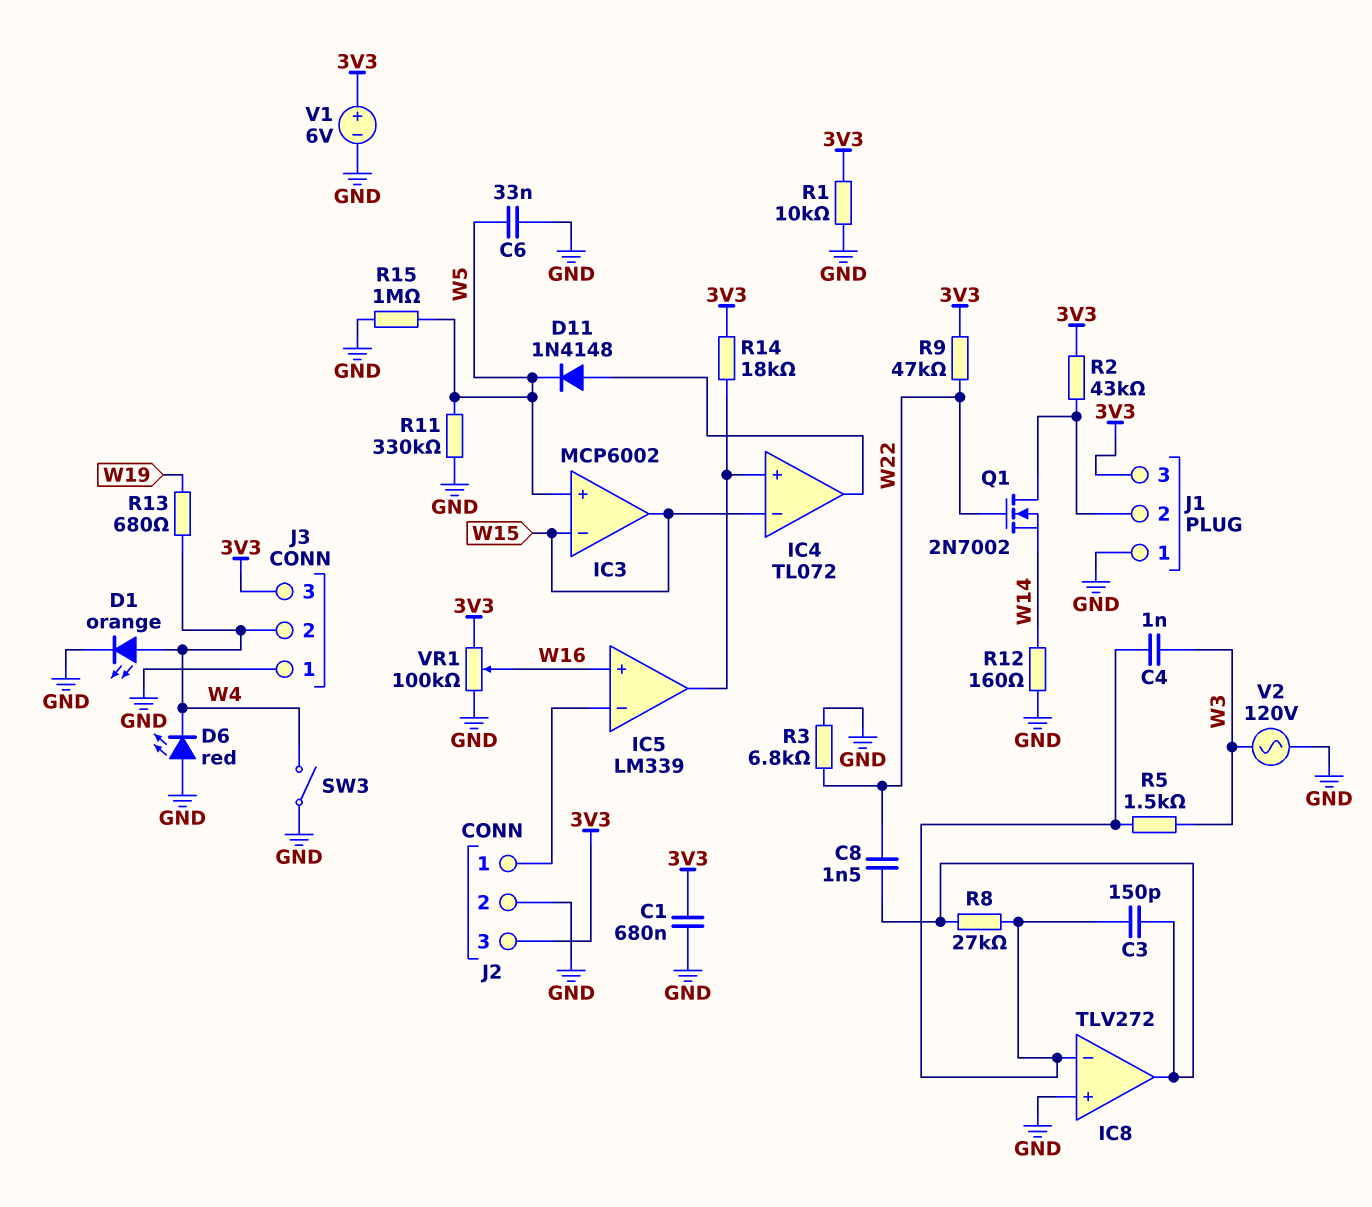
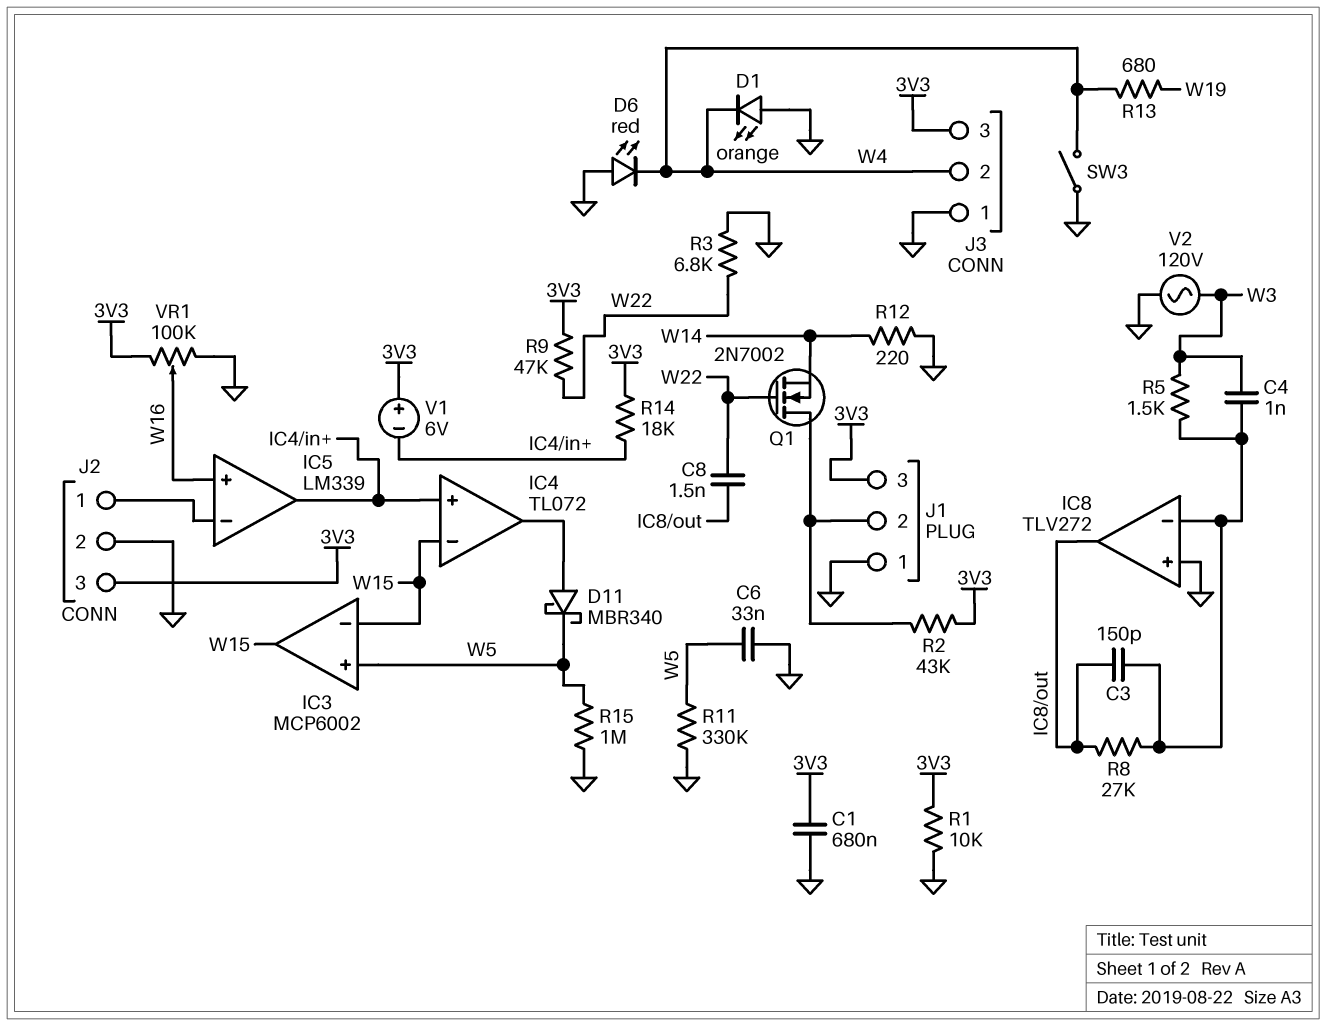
D1: LED orange (A W4, K GND) -> LED orange (A GND, K W4)
D11: diode 1N4148 (A IC4/out, K W5) -> schottky MBR340 (A IC4/out, K W5)
R12: 160 (GND, W14) -> 220 (GND, W14)
V1: 6V (plus 3V3, minus GND) -> 6V (plus 3V3, minus IC4/in+)

